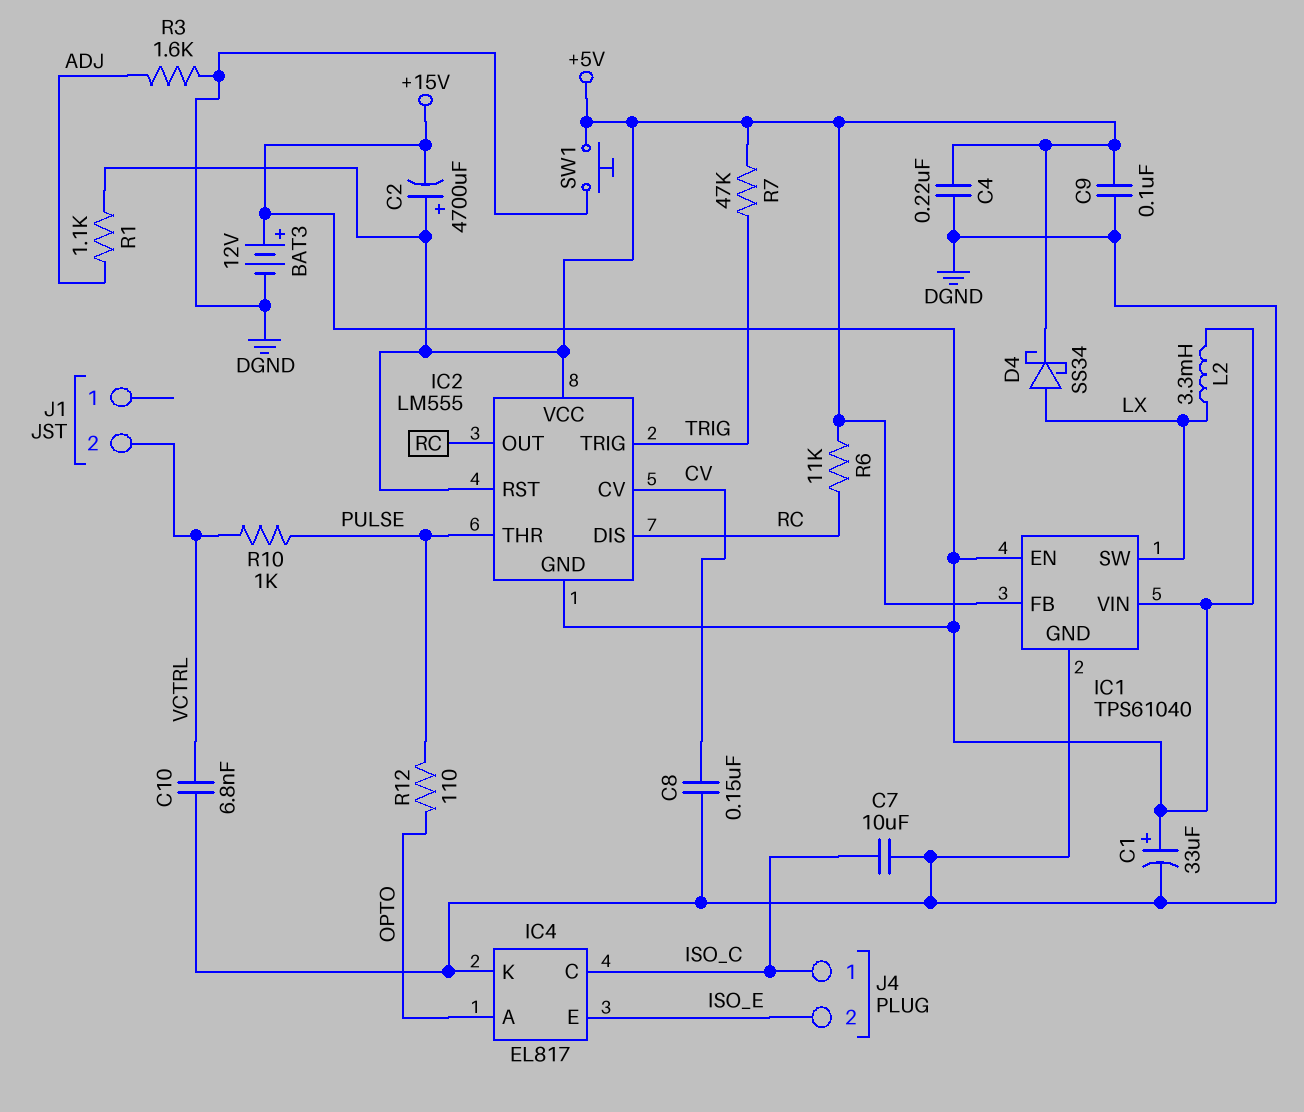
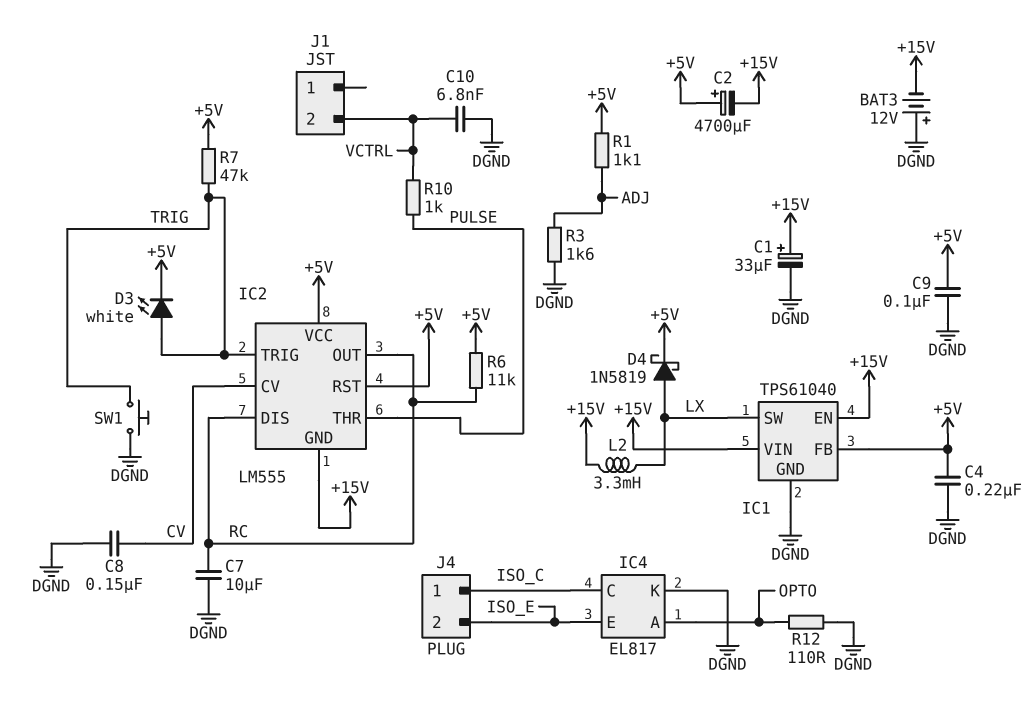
BAT3: 12V (plus +15V, minus DGND) -> 12V (plus DGND, minus +15V)
C7: 10uF (DGND, ISO_C) -> 10uF (DGND, RC)
D3: none -> LED white (A TRIG, K +5V)
D4: schottky SS34 (A LX, K +5V) -> schottky 1N5819 (A LX, K +5V)
R12: 110 (OPTO, PULSE) -> 110 (DGND, OPTO)
SW1: button (+5V, DGND) -> button (DGND, TRIG)

